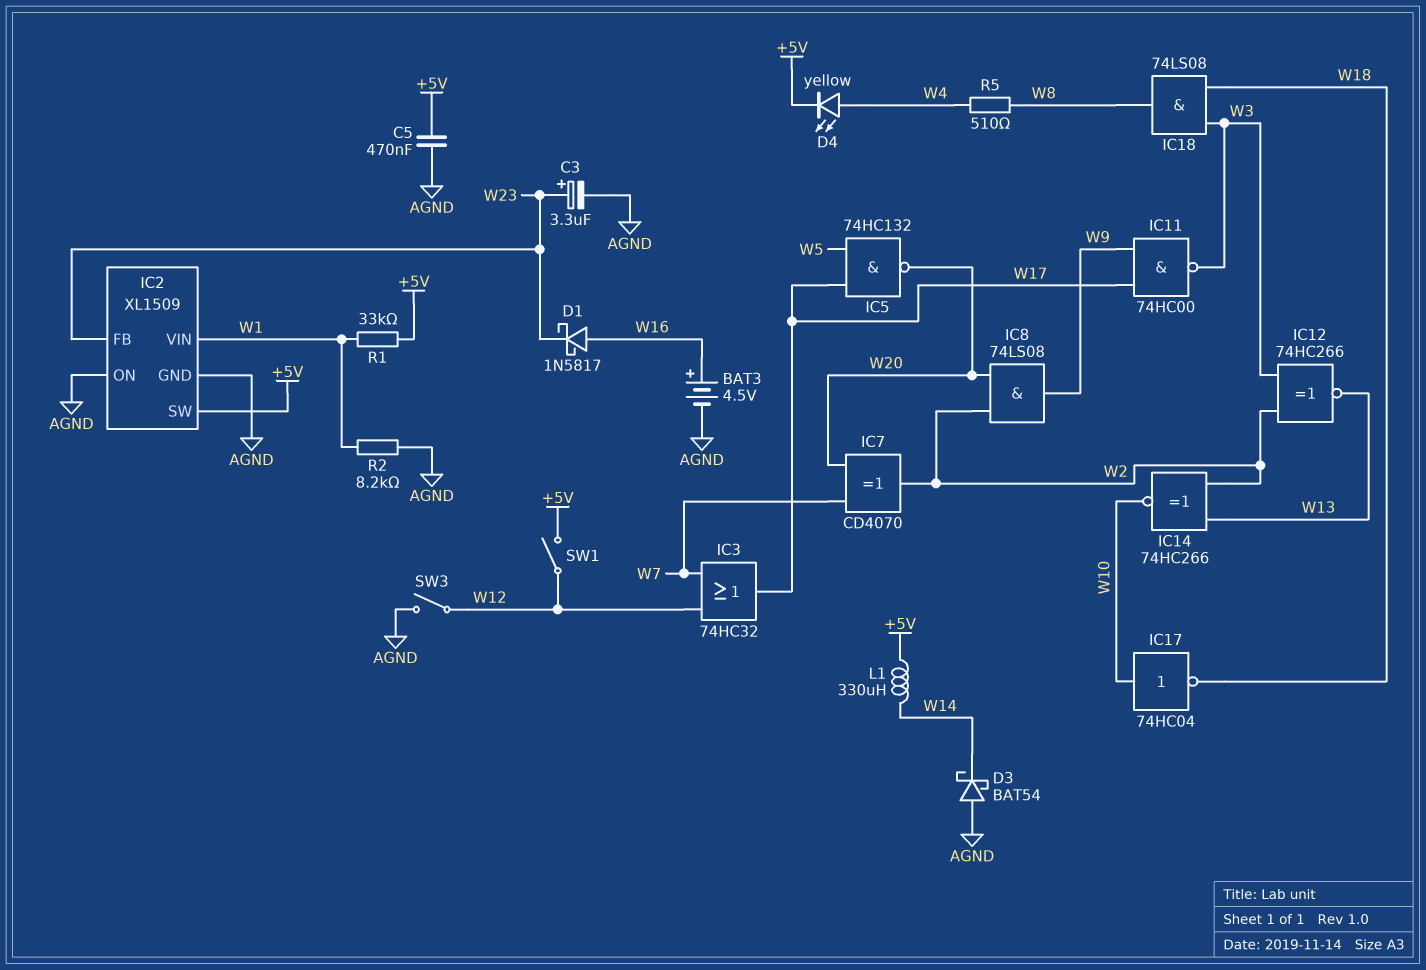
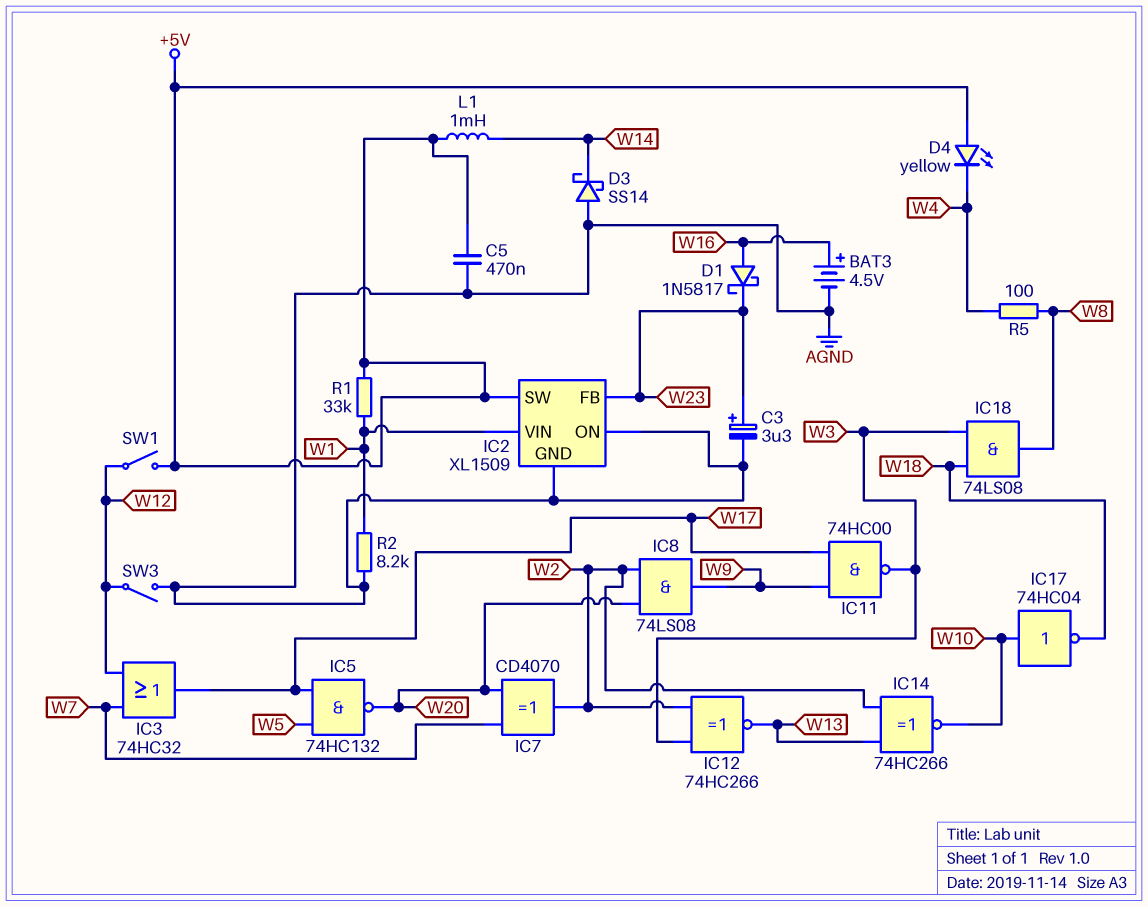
D3: schottky BAT54 (A AGND, K W14) -> schottky SS14 (A AGND, K W14)
D4: LED yellow (A W4, K +5V) -> LED yellow (A +5V, K W4)
L1: 330uH (+5V, W14) -> 1mH (+5V, W14)
R5: 510 (W4, W8) -> 100 (W4, W8)

